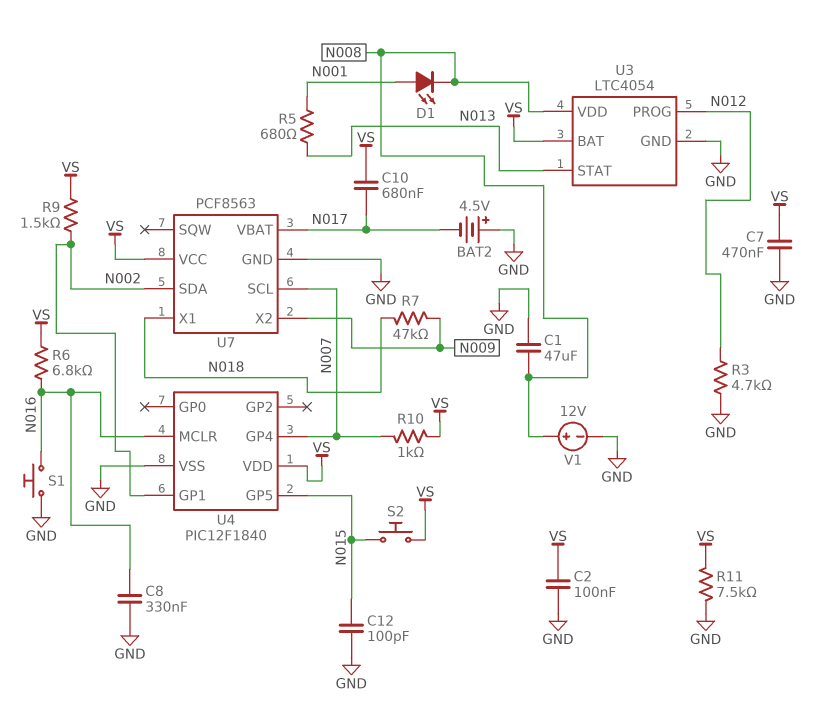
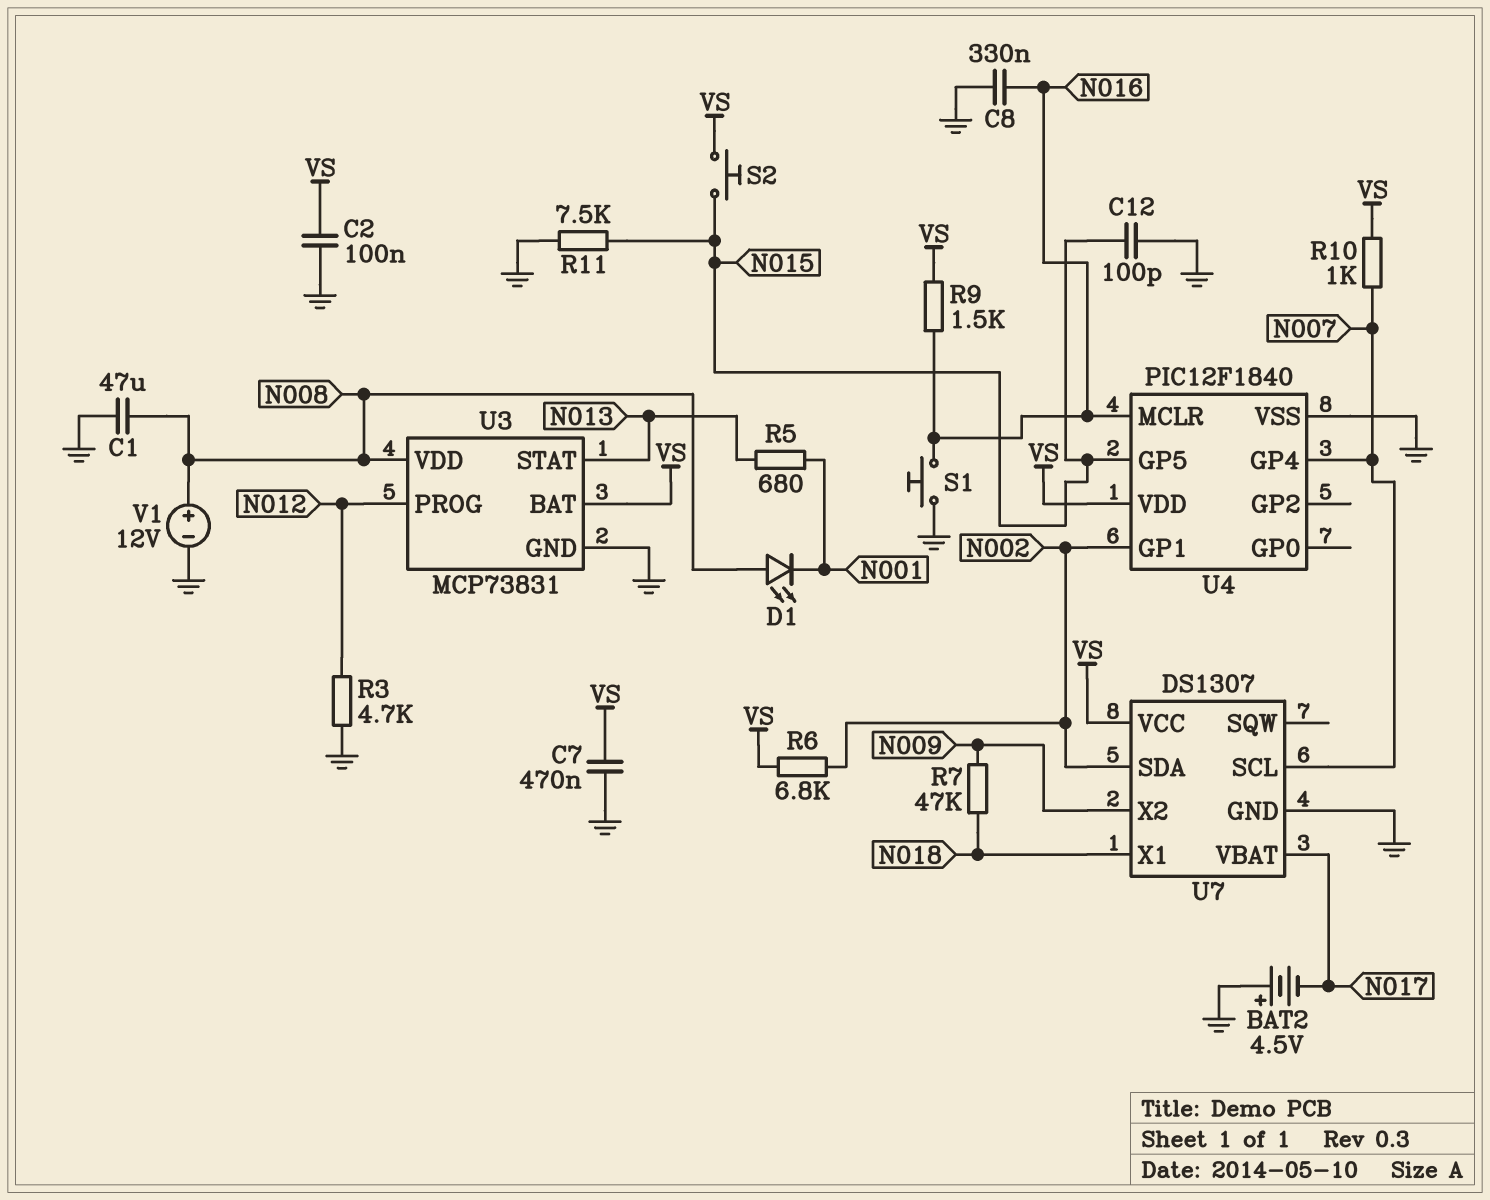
C10: 680nF (N017, VS) -> none
D1: LED (A N001, K N008) -> LED (A N008, K N001)
R6: 6.8k (N016, VS) -> 6.8k (N002, VS)
R9: 1.5k (N002, VS) -> 1.5k (N016, VS)
R11: 7.5k (GND, VS) -> 7.5k (GND, N015)
U3: LTC4054 -> MCP73831
U7: PCF8563 -> DS1307

